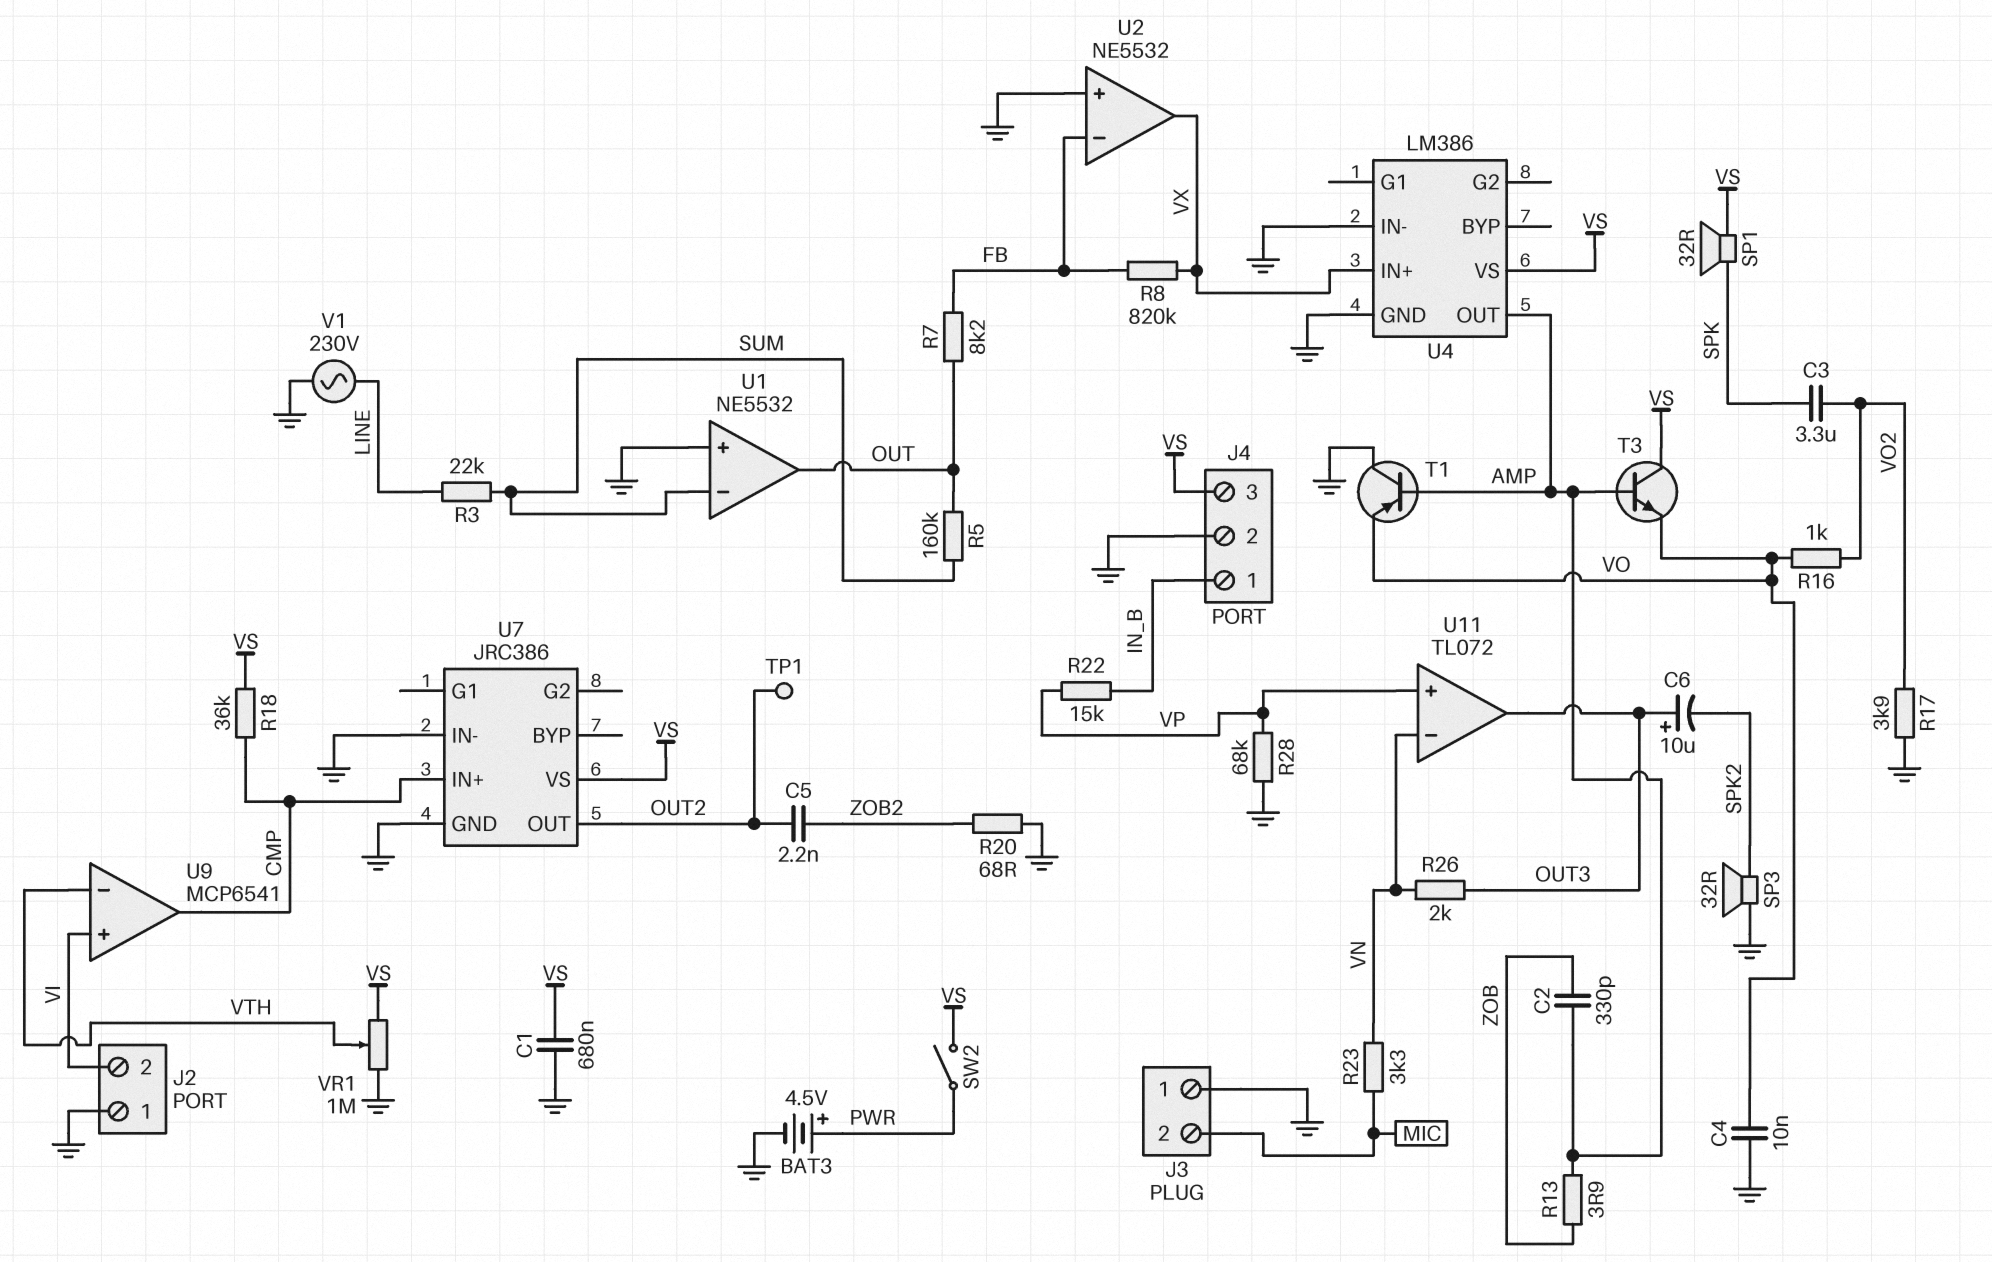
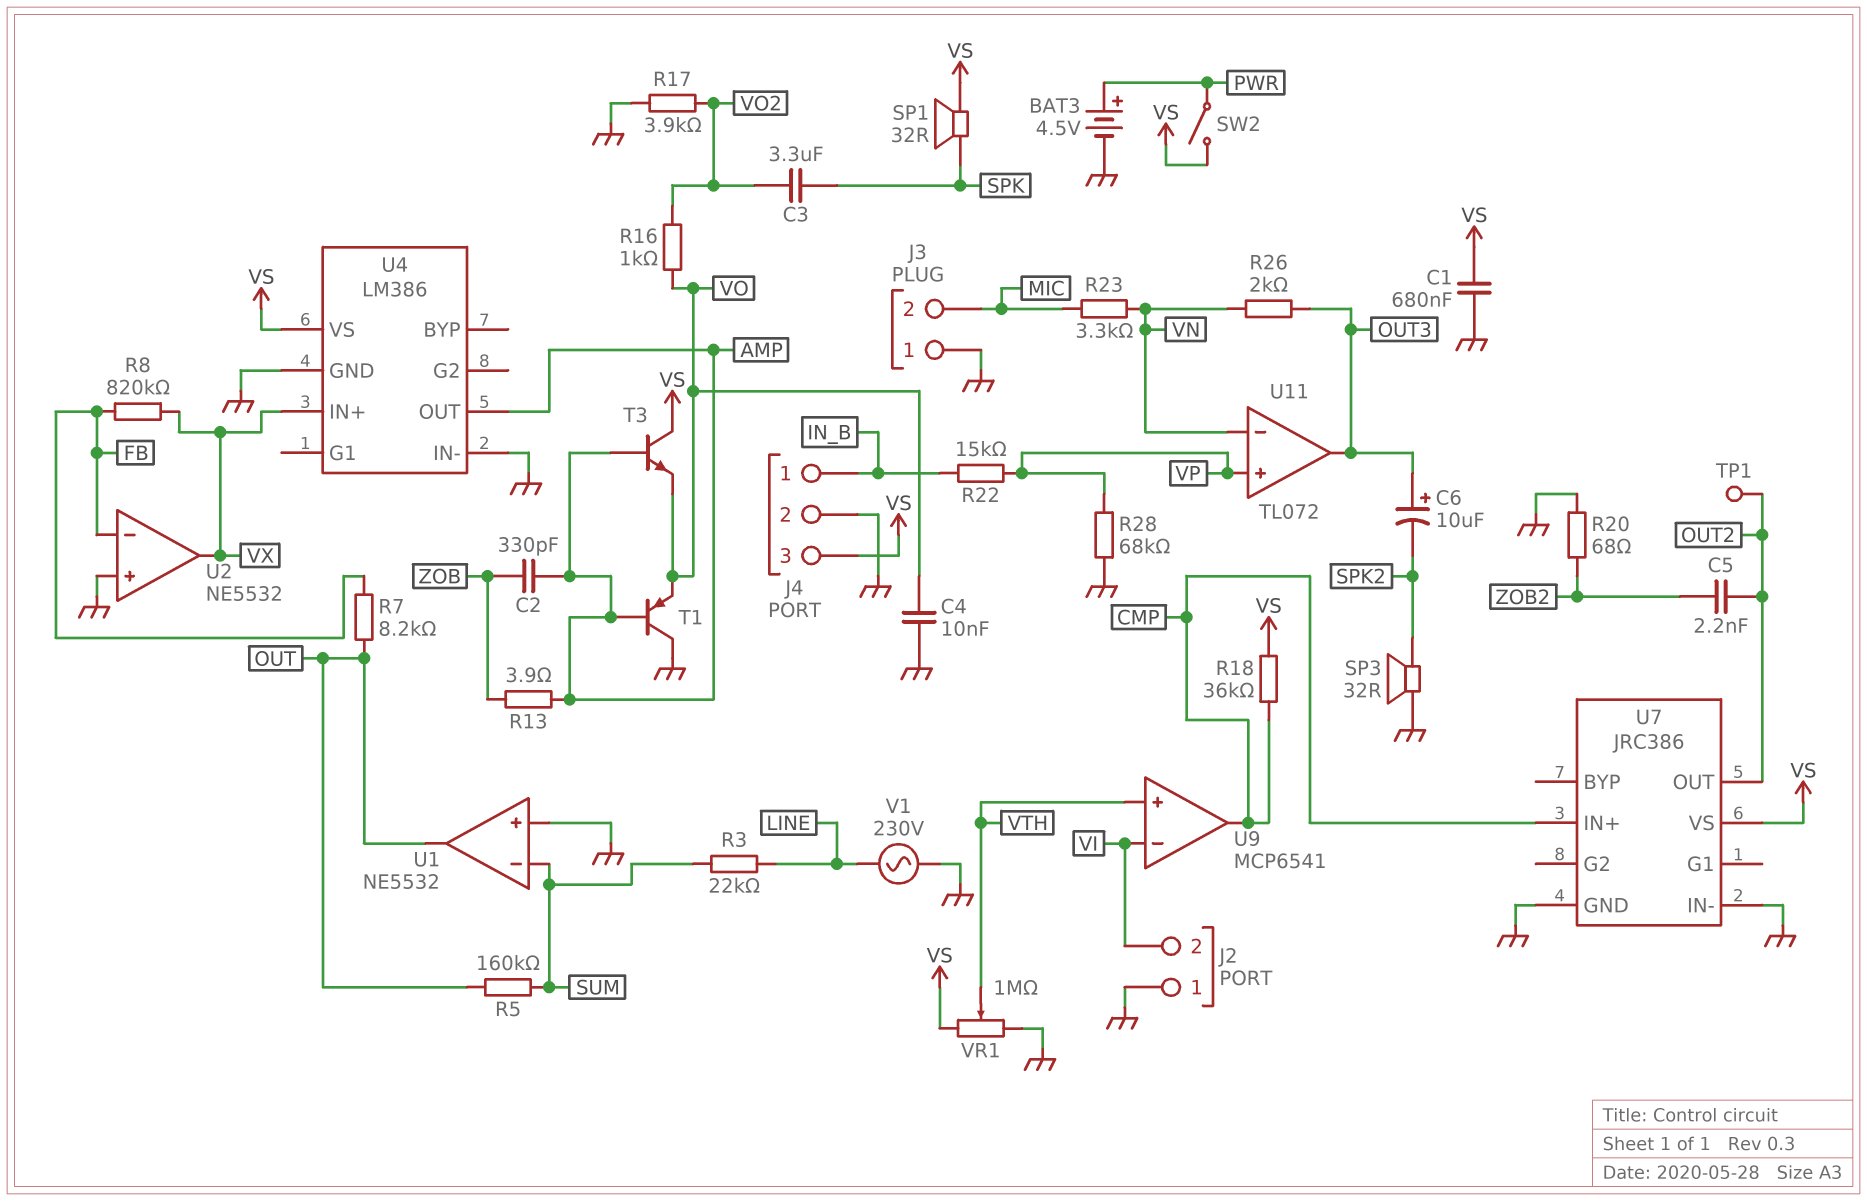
U9 pin in+: VI -> VTH
U9 pin in-: VTH -> VI

